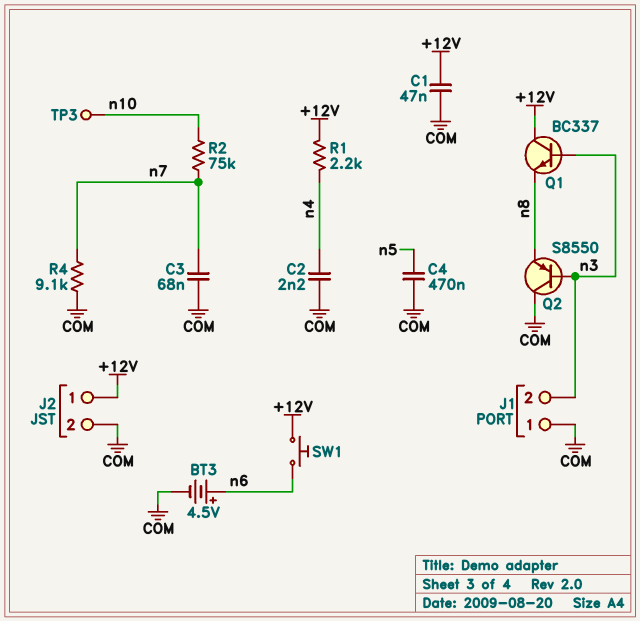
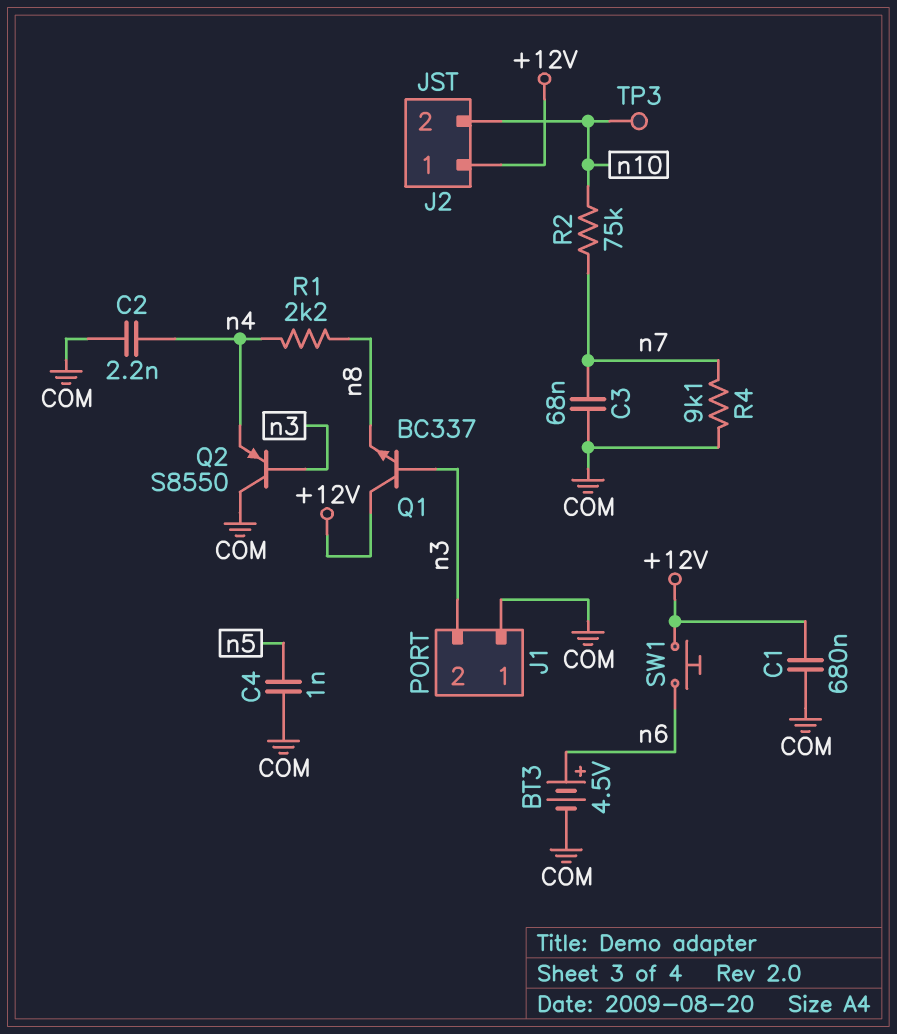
C1: 47nF (+12V, COM) -> 680nF (+12V, COM)
C4: 470nF (COM, n5) -> 1nF (COM, n5)
J2 pin 2: COM -> n10
Q2: PNP S8550 (B n3, C COM, E n8) -> PNP S8550 (B n3, C COM, E n4)
R1: 2.2k (+12V, n4) -> 2.2k (n4, n8)

